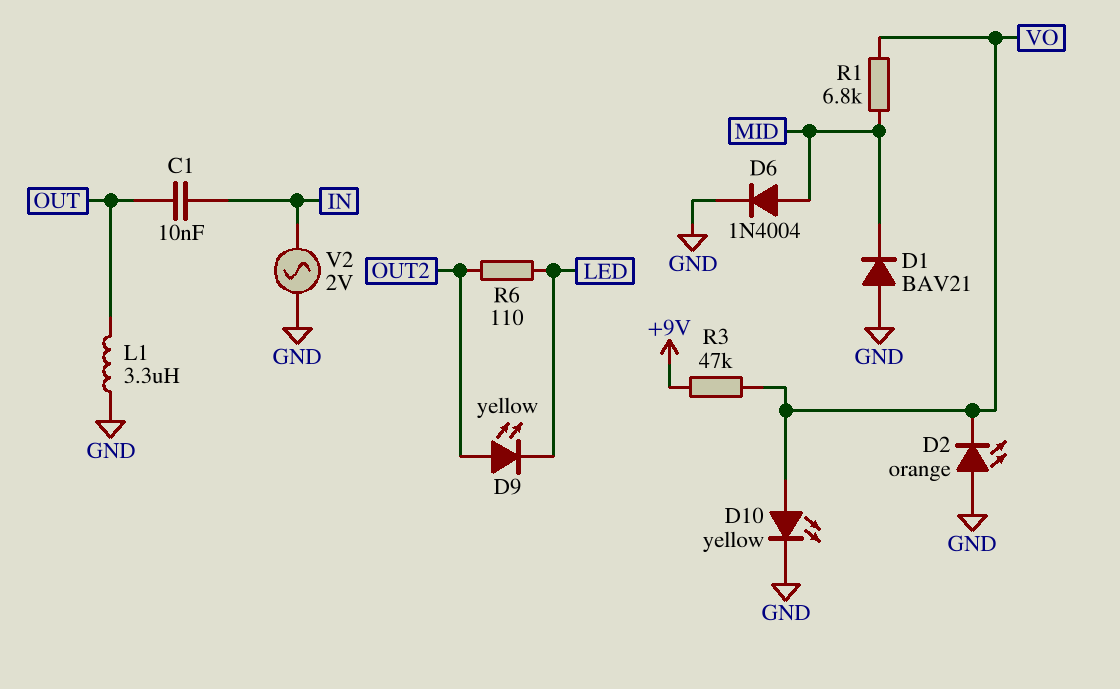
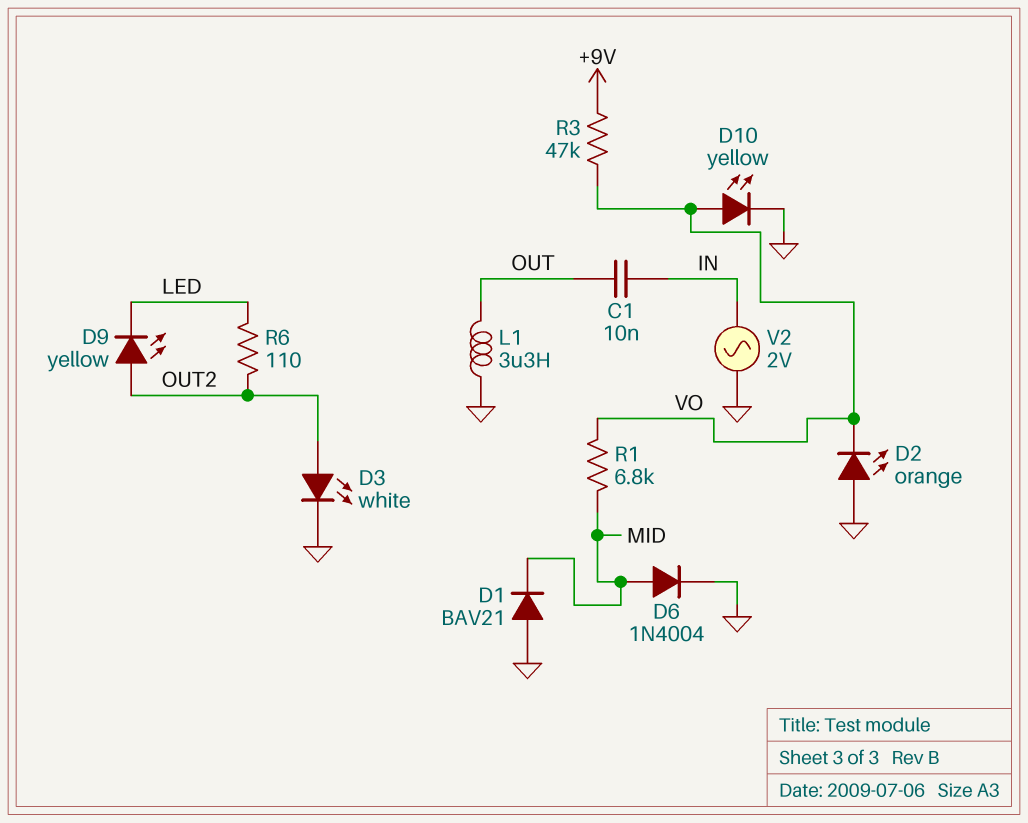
D3: none -> LED white (A OUT2, K GND)

